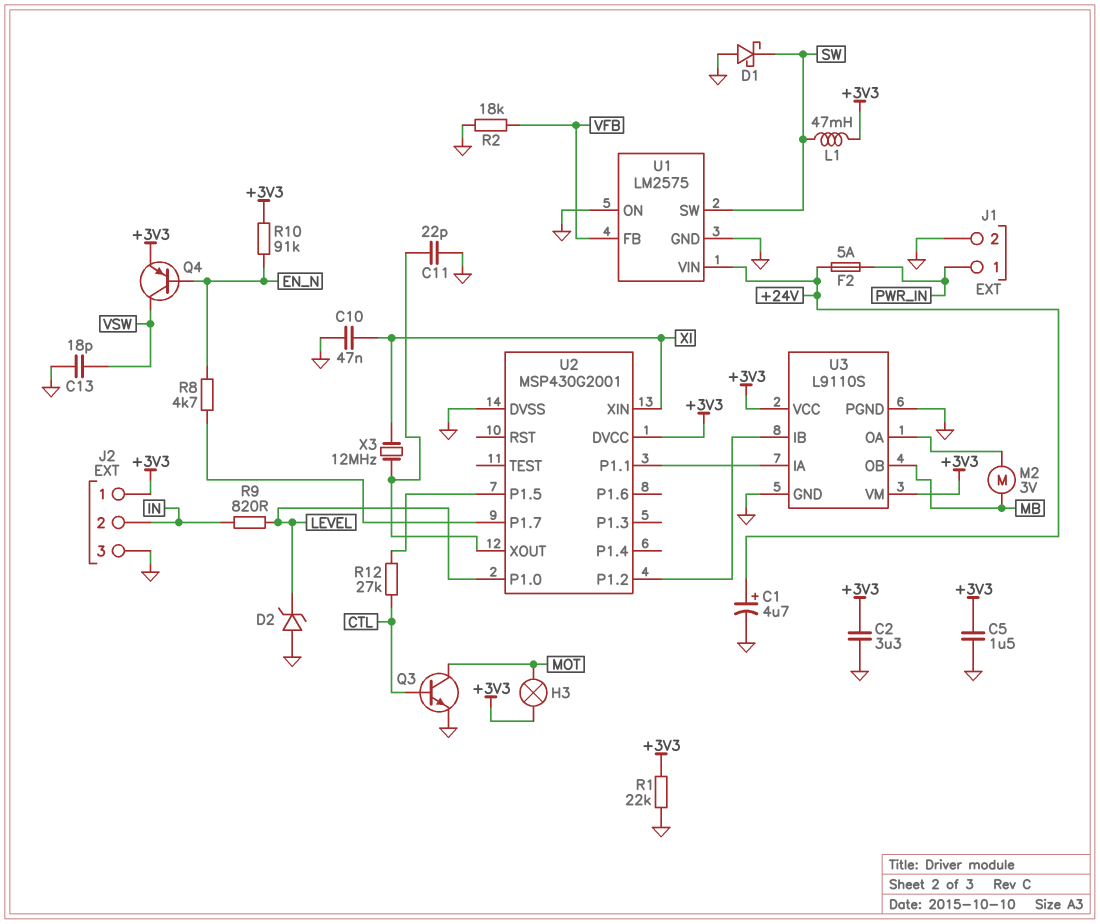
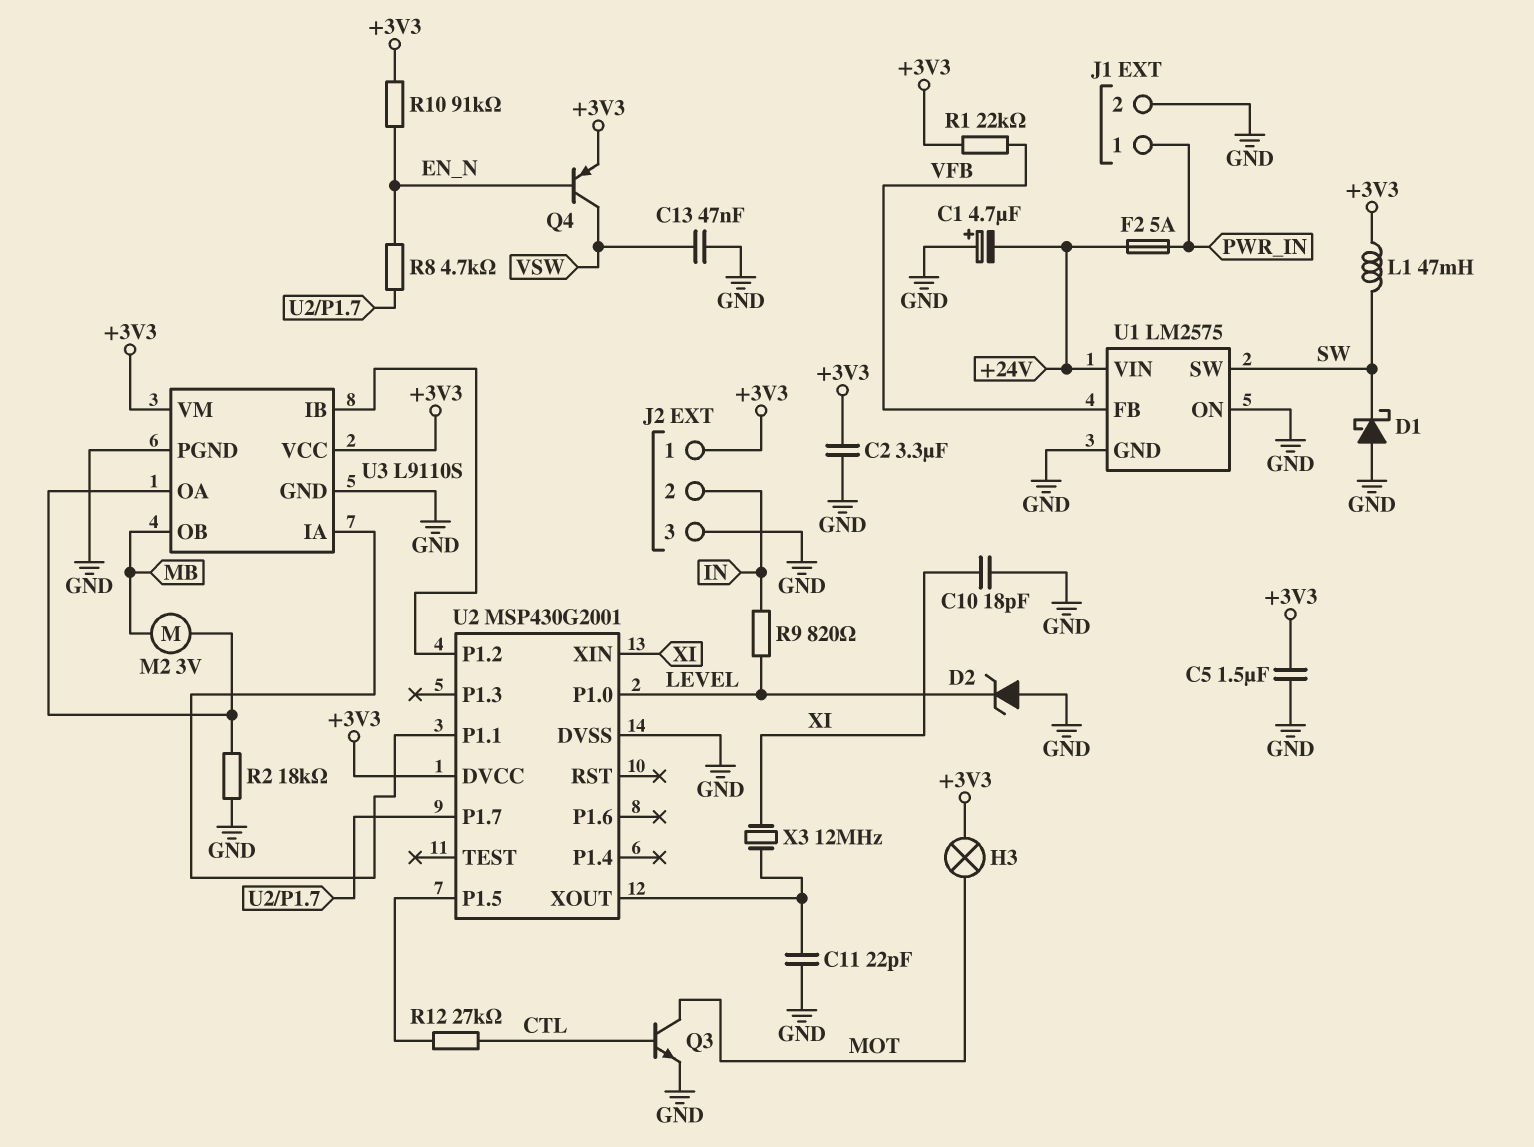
C1: 4.7uF (plus +24V, minus GND) -> 4.7uF (plus GND, minus +24V)
C10: 47nF (GND, XI) -> 18pF (GND, XI)
C13: 18pF (GND, VSW) -> 47nF (GND, VSW)
R1: 22k (+3V3, GND) -> 22k (+3V3, VFB)
R2: 18k (GND, VFB) -> 18k (GND, U3/OA)

